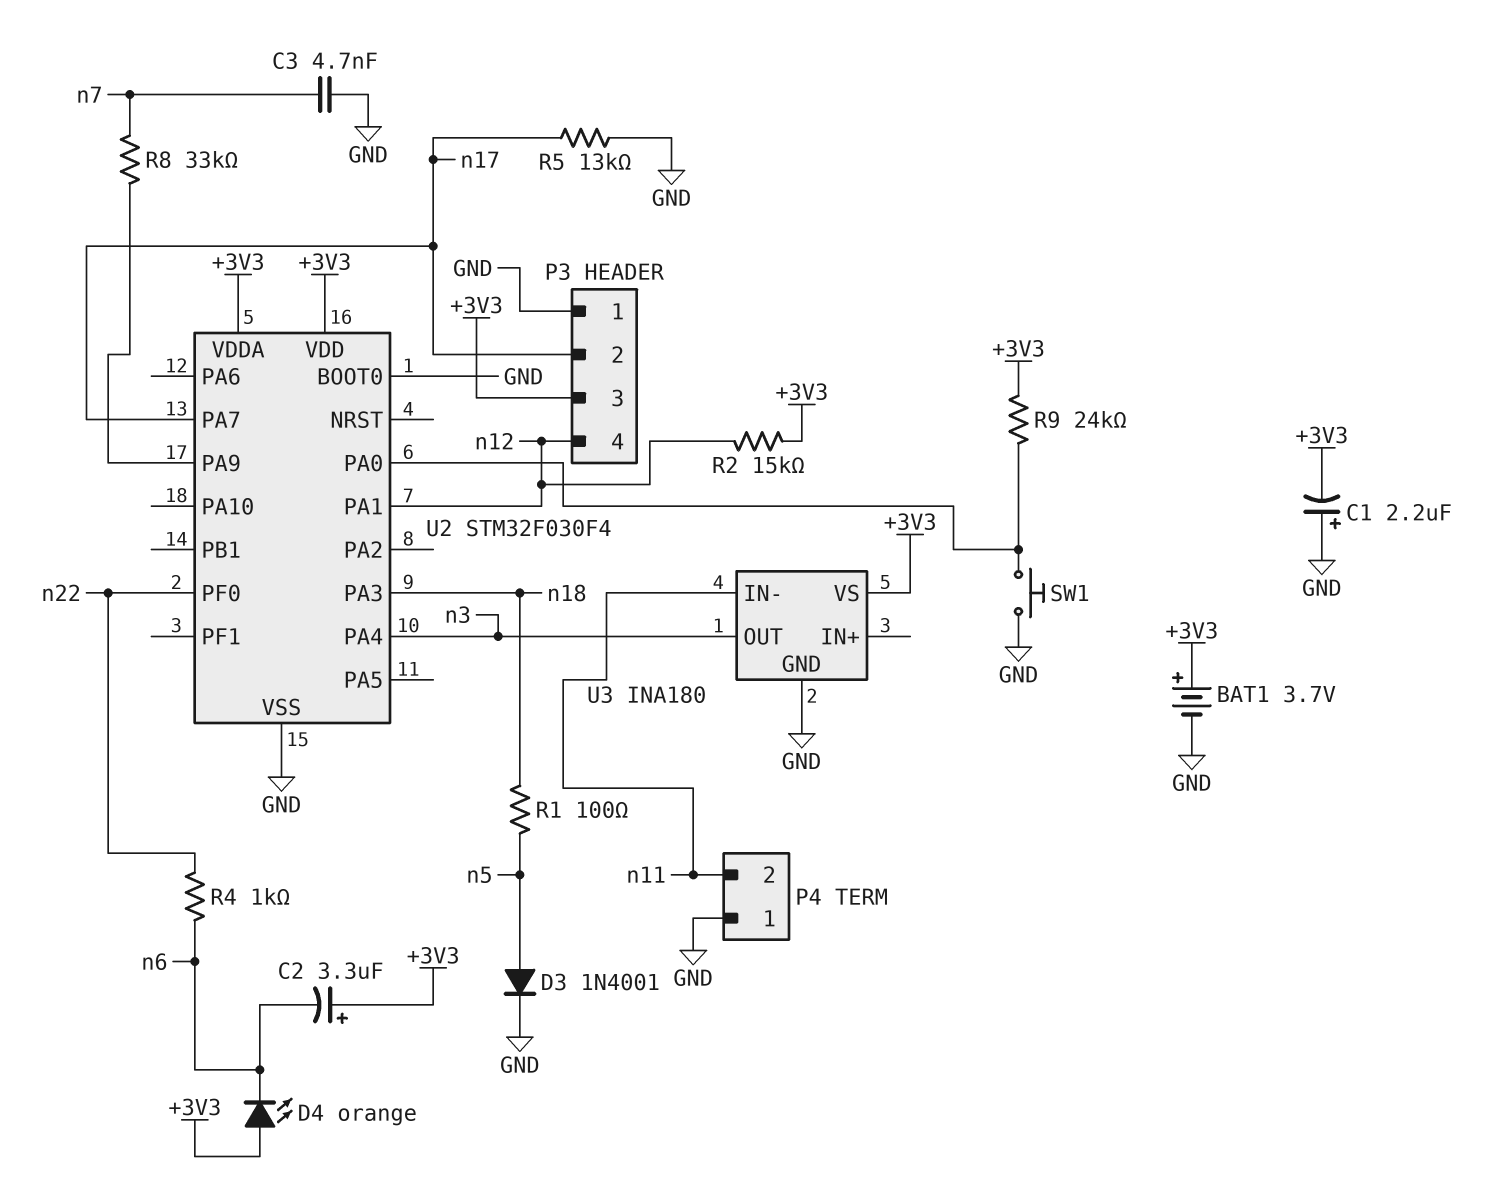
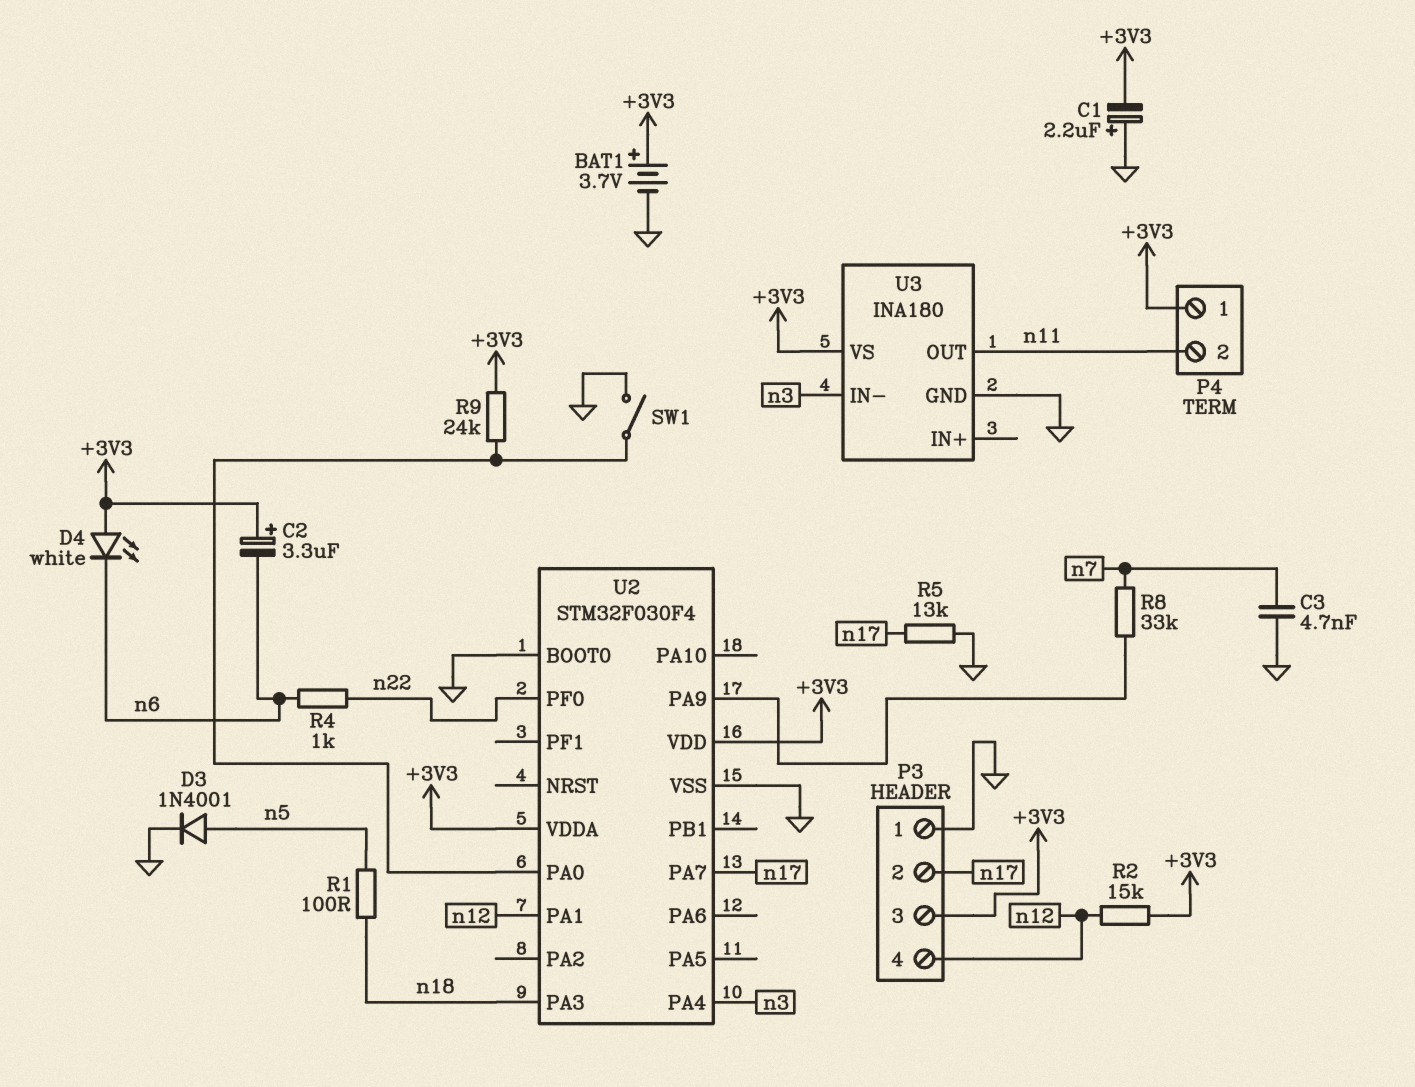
D4: LED orange (A +3V3, K n6) -> LED white (A +3V3, K n6)
P4 pin 1: GND -> +3V3
SW1: button (GND, U2/PA0) -> switch (GND, U2/PA0)
U3 pin IN-: n11 -> n3
U3 pin OUT: n3 -> n11

